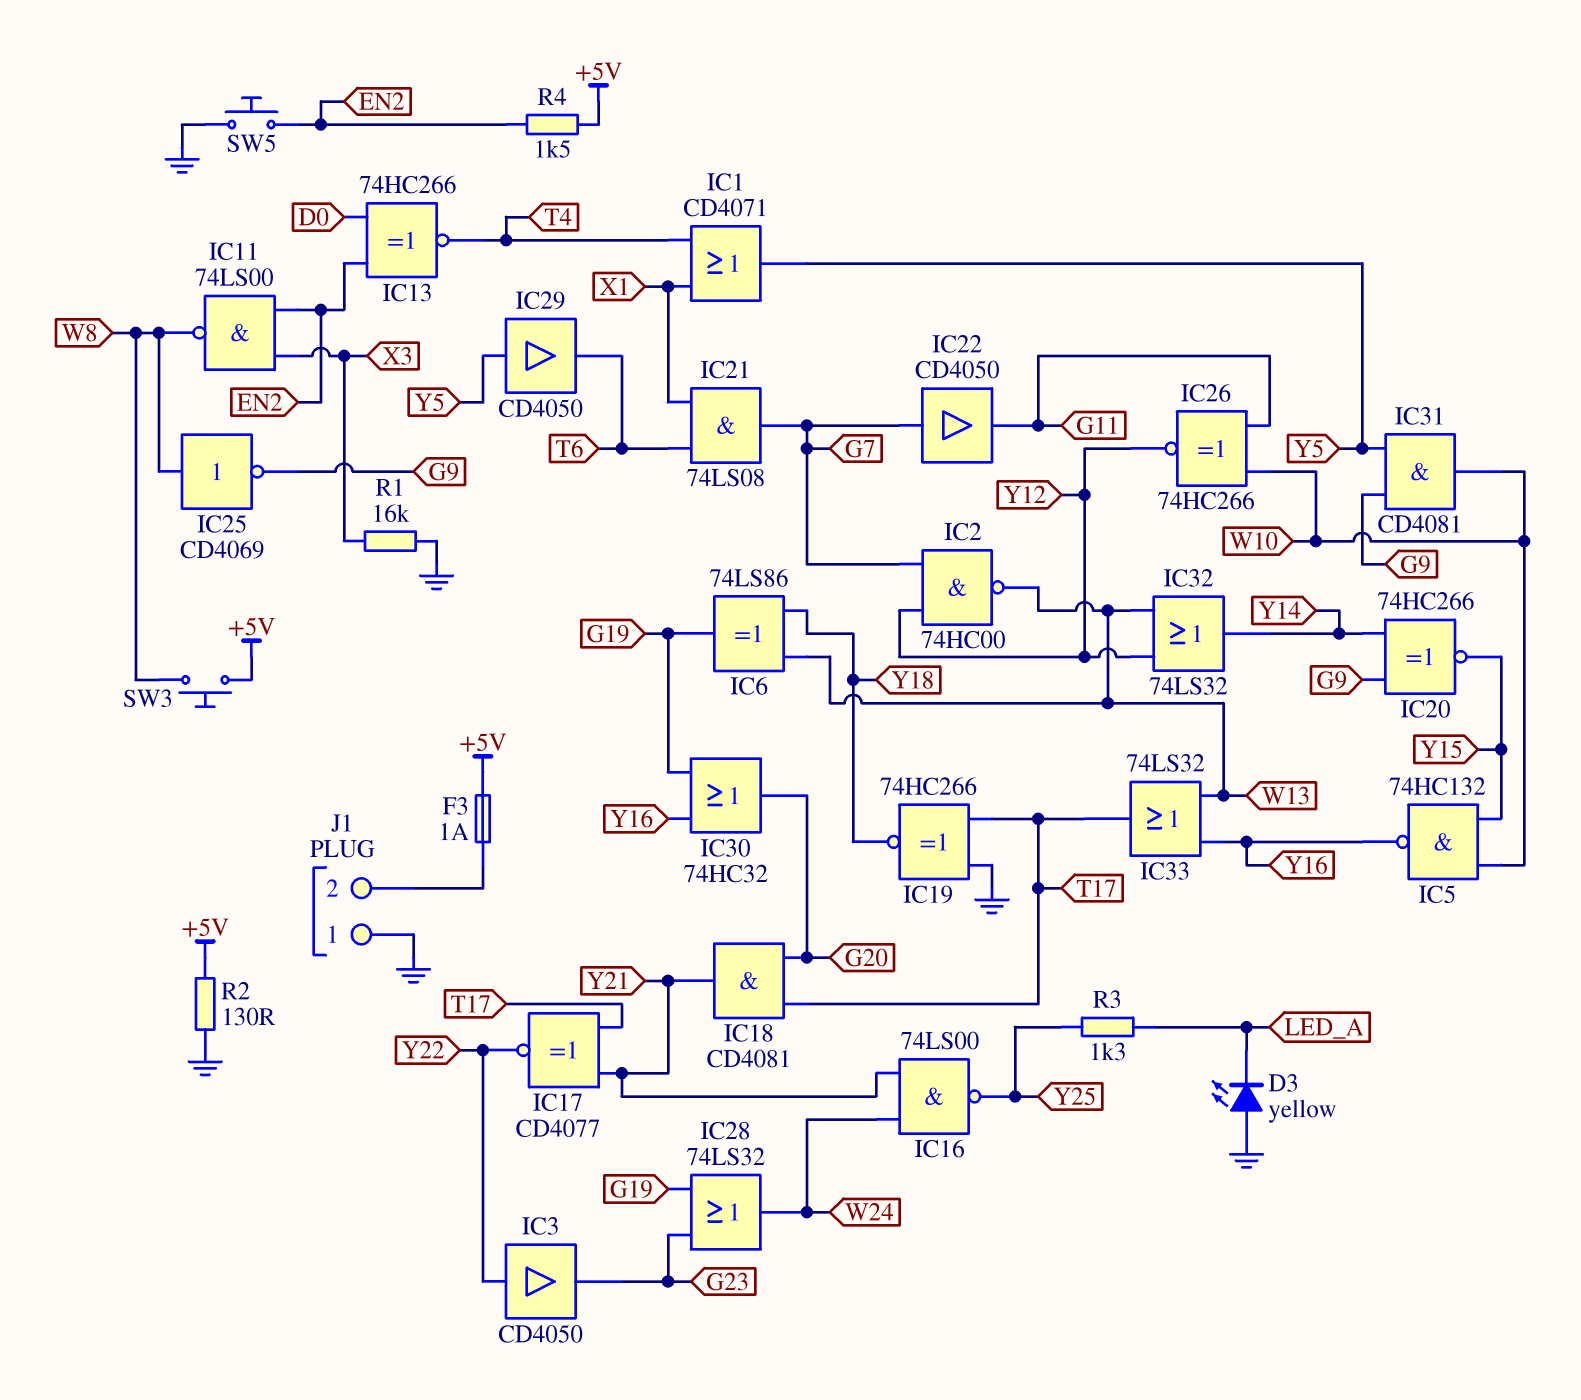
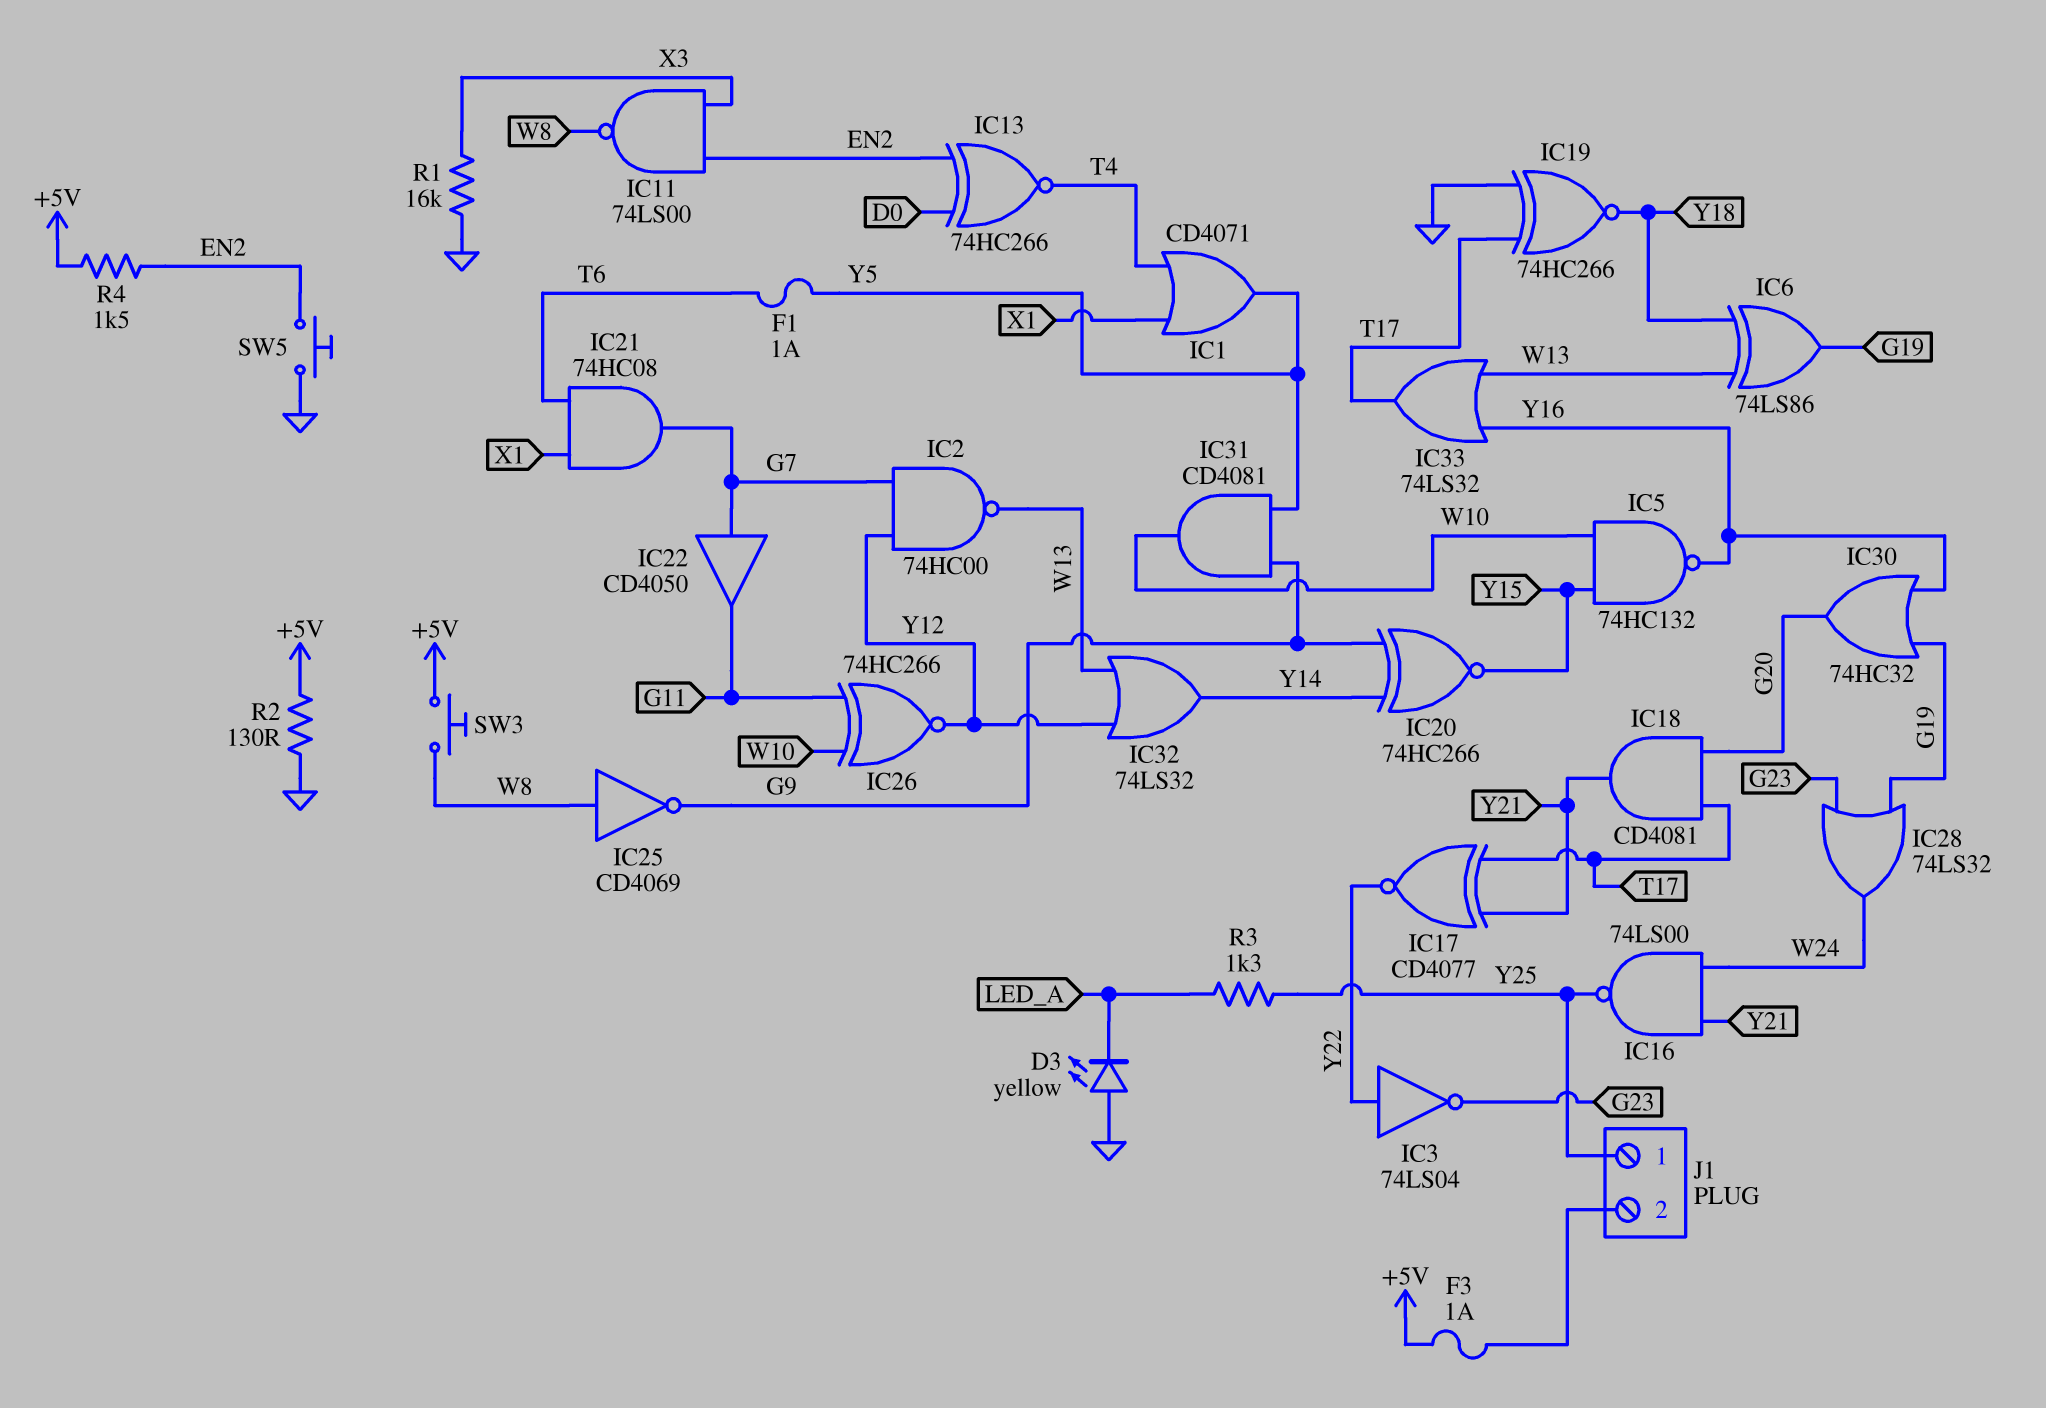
F1: none -> 1A (T6, Y5)
IC3: buffer CD4050 (in Y22, out G23) -> NOT 74LS04 (in Y22, out G23)
IC21: AND 74LS08 (in T6, in X1, out G7) -> AND 74HC08 (in T6, in X1, out G7)
IC29: buffer CD4050 (in Y5, out T6) -> none
J1 pin 1: GND -> Y25

